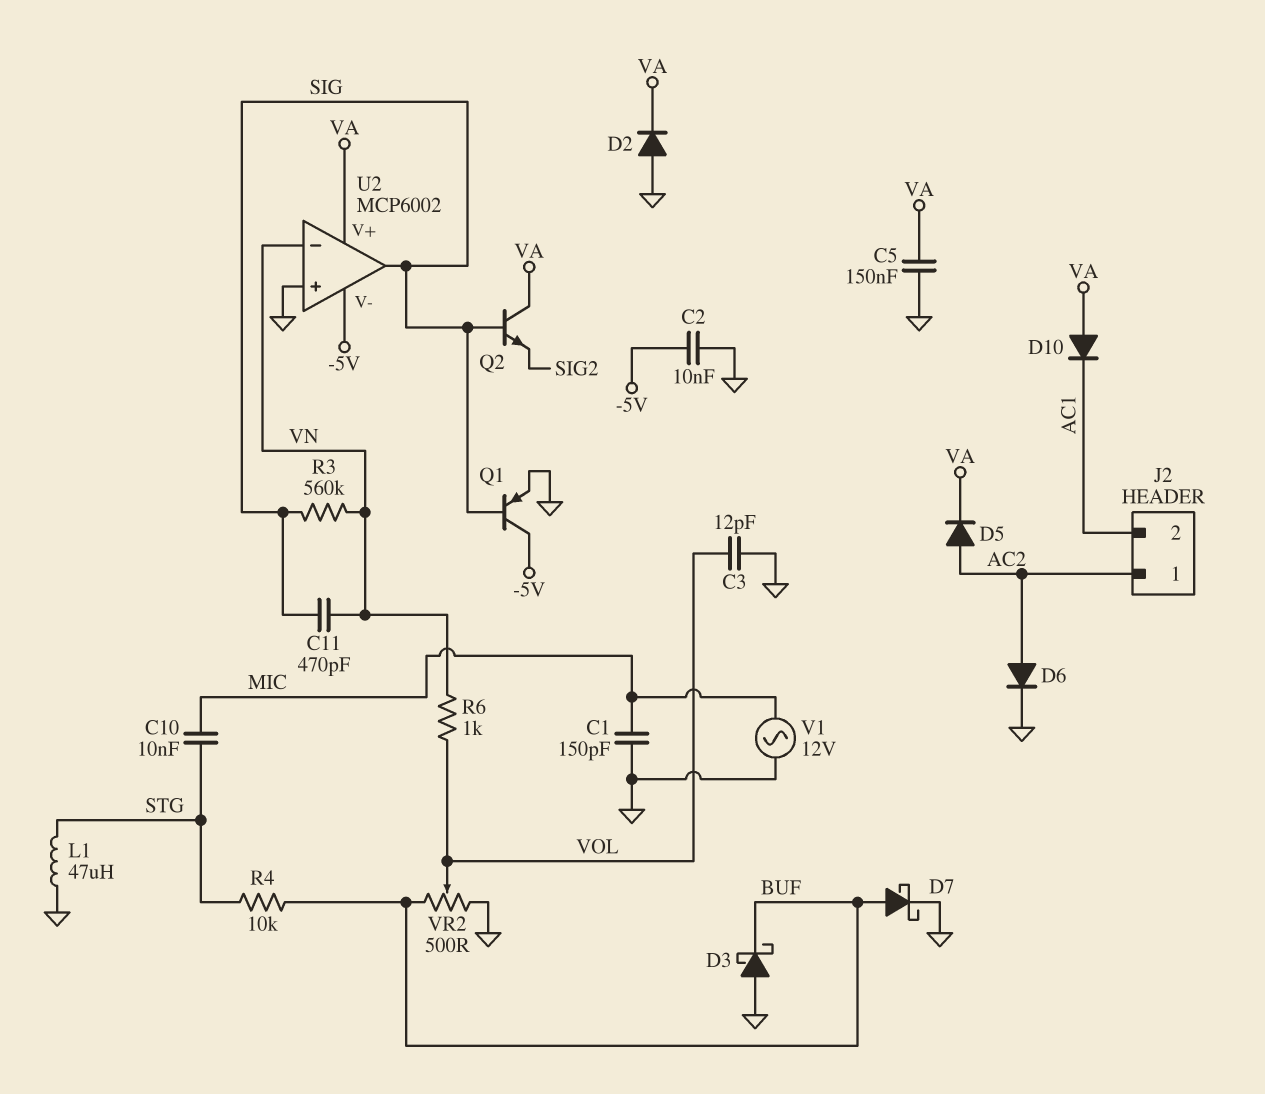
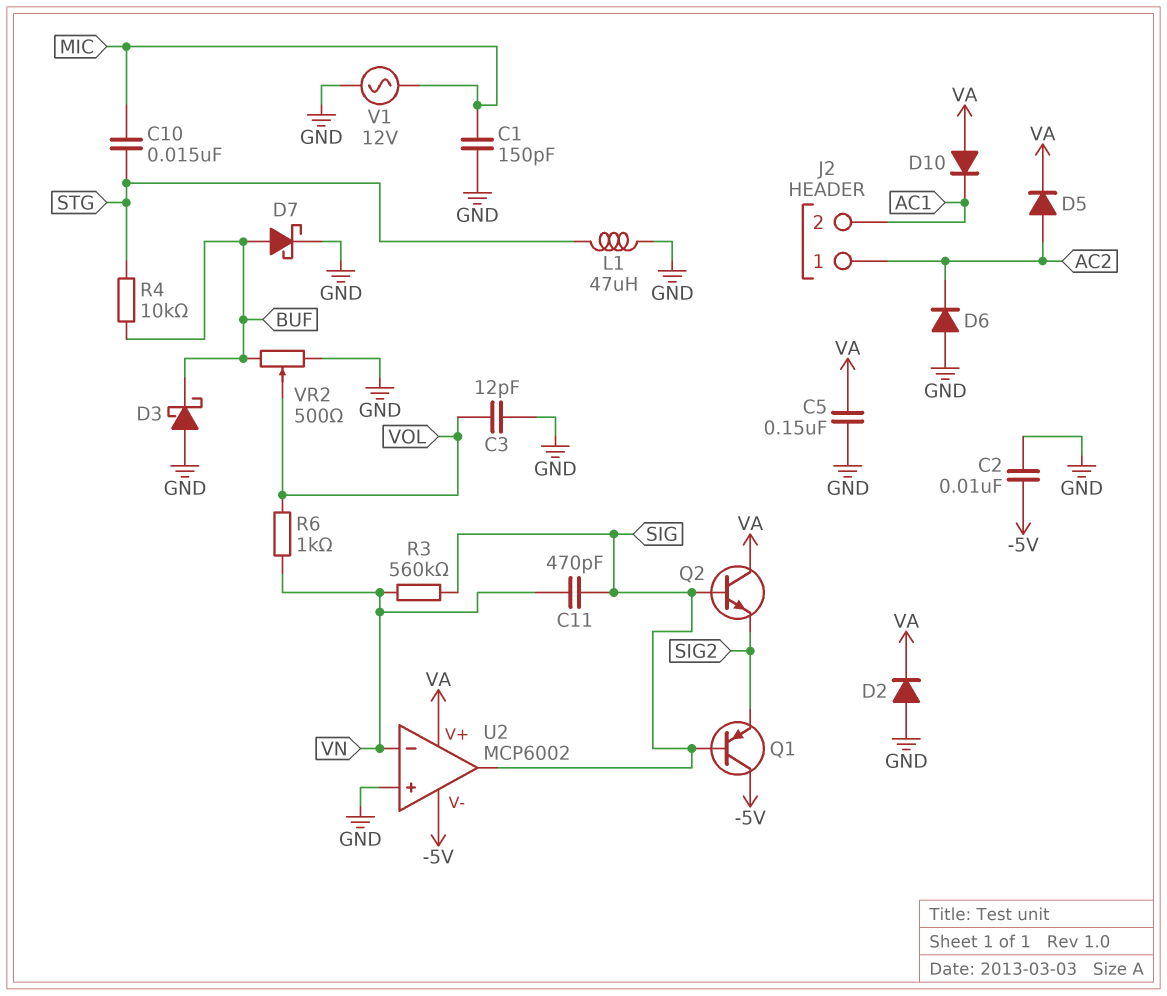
C10: 10nF (MIC, STG) -> 15nF (MIC, STG)
D6: diode (A AC2, K GND) -> diode (A GND, K AC2)
Q1: PNP (B SIG, C -5V, E GND) -> PNP (B SIG, C -5V, E SIG2)

